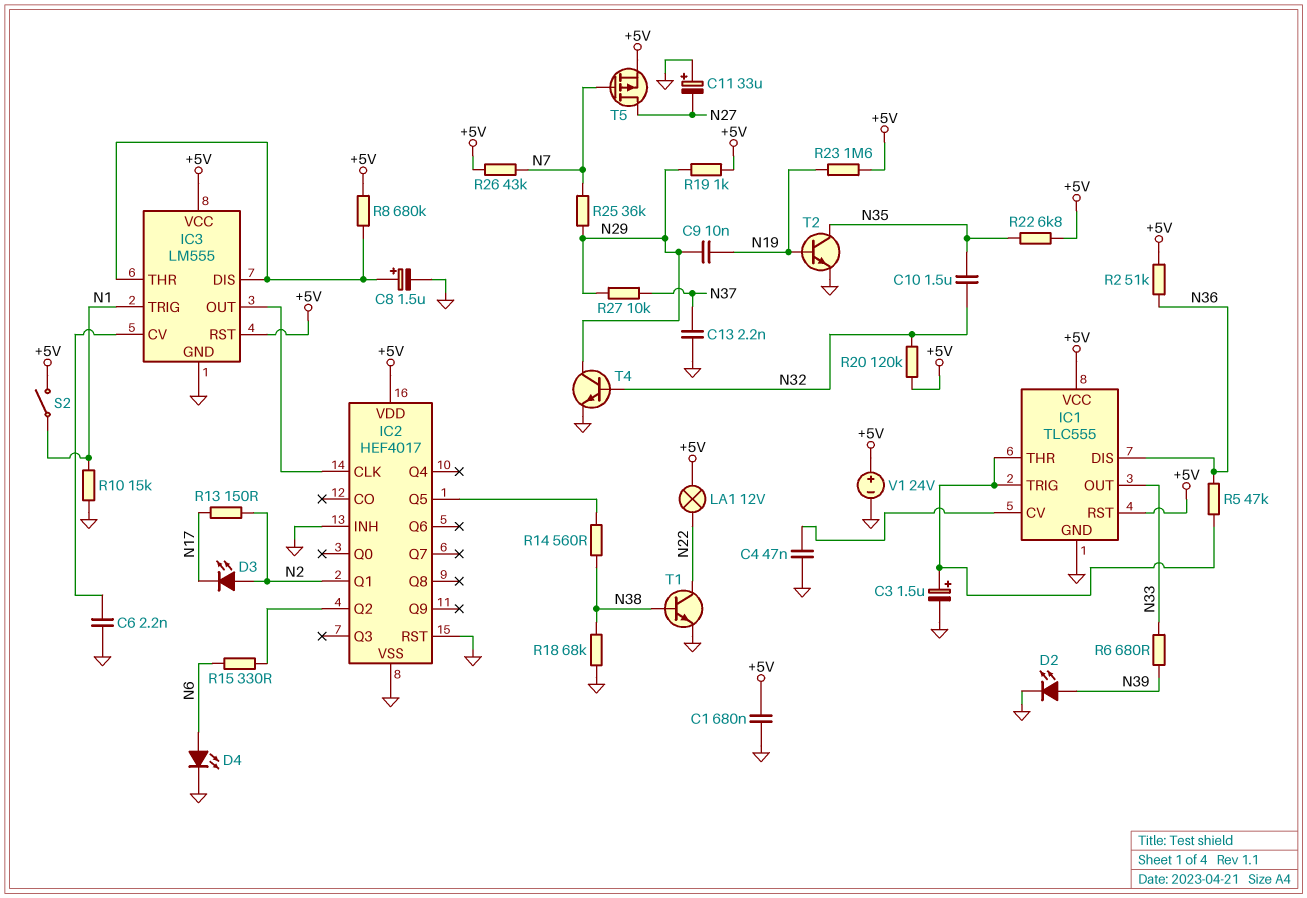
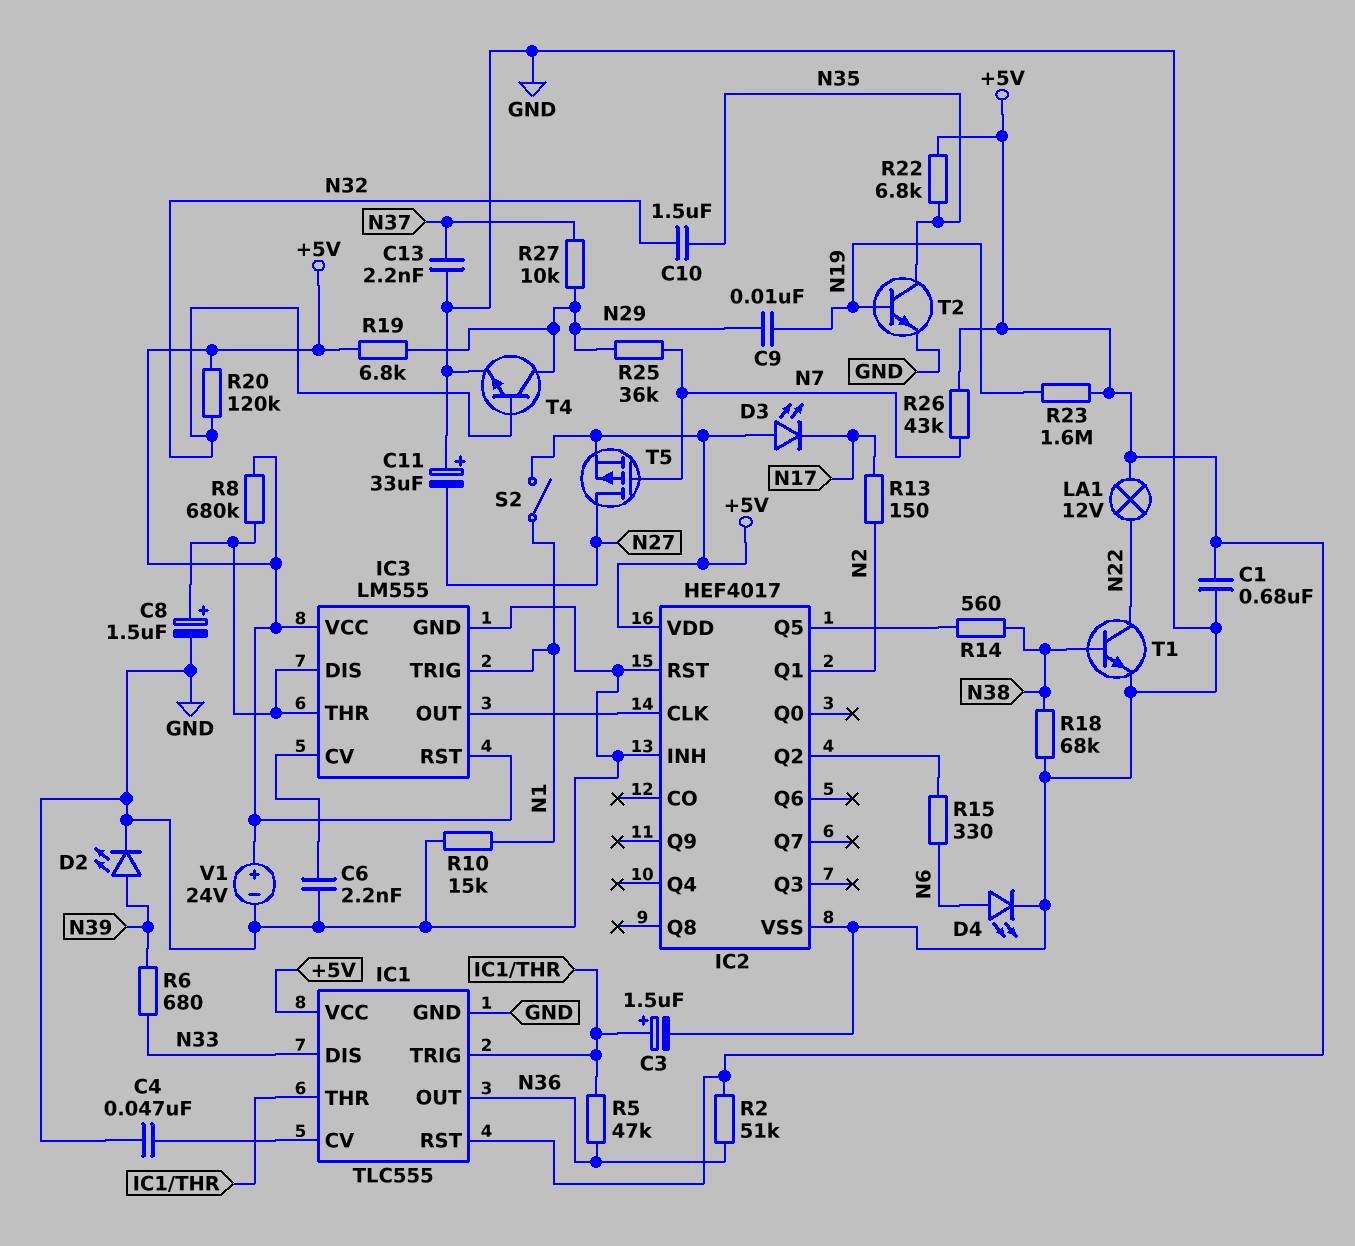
D3: LED (A N2, K N17) -> LED (A +5V, K N17)
IC1 pin DIS: N36 -> N33
IC1 pin OUT: N33 -> N36
R19: 1k (+5V, N29) -> 6.8k (+5V, N29)

